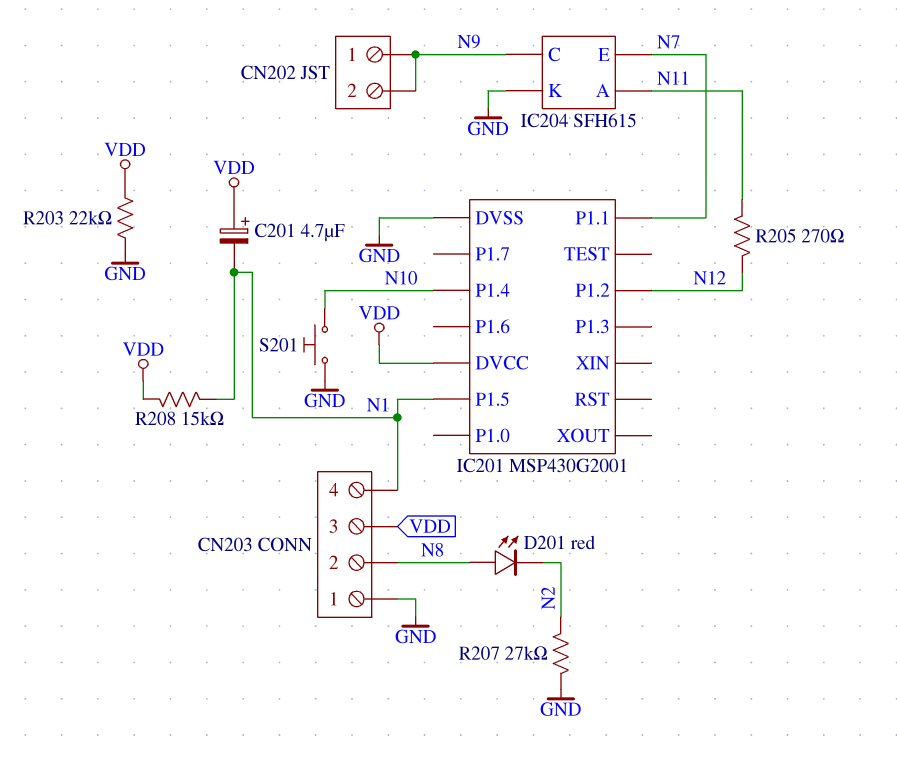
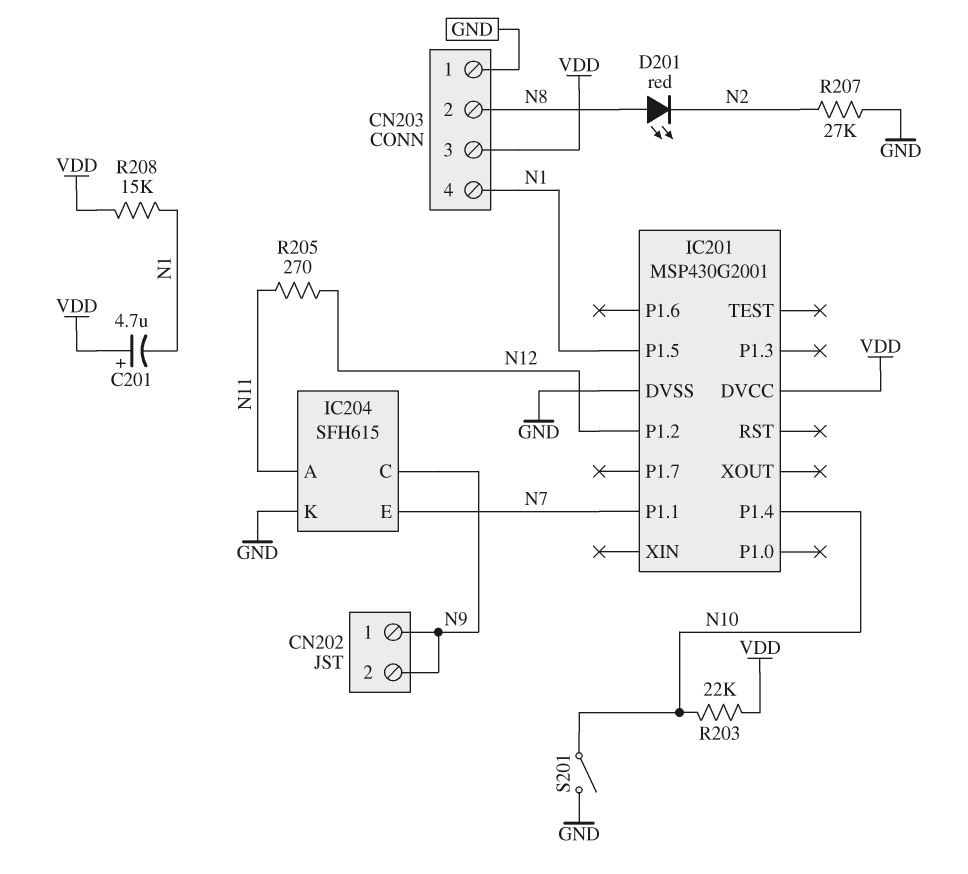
R203: 22k (GND, VDD) -> 22k (N10, VDD)
S201: button (GND, N10) -> switch (GND, N10)

